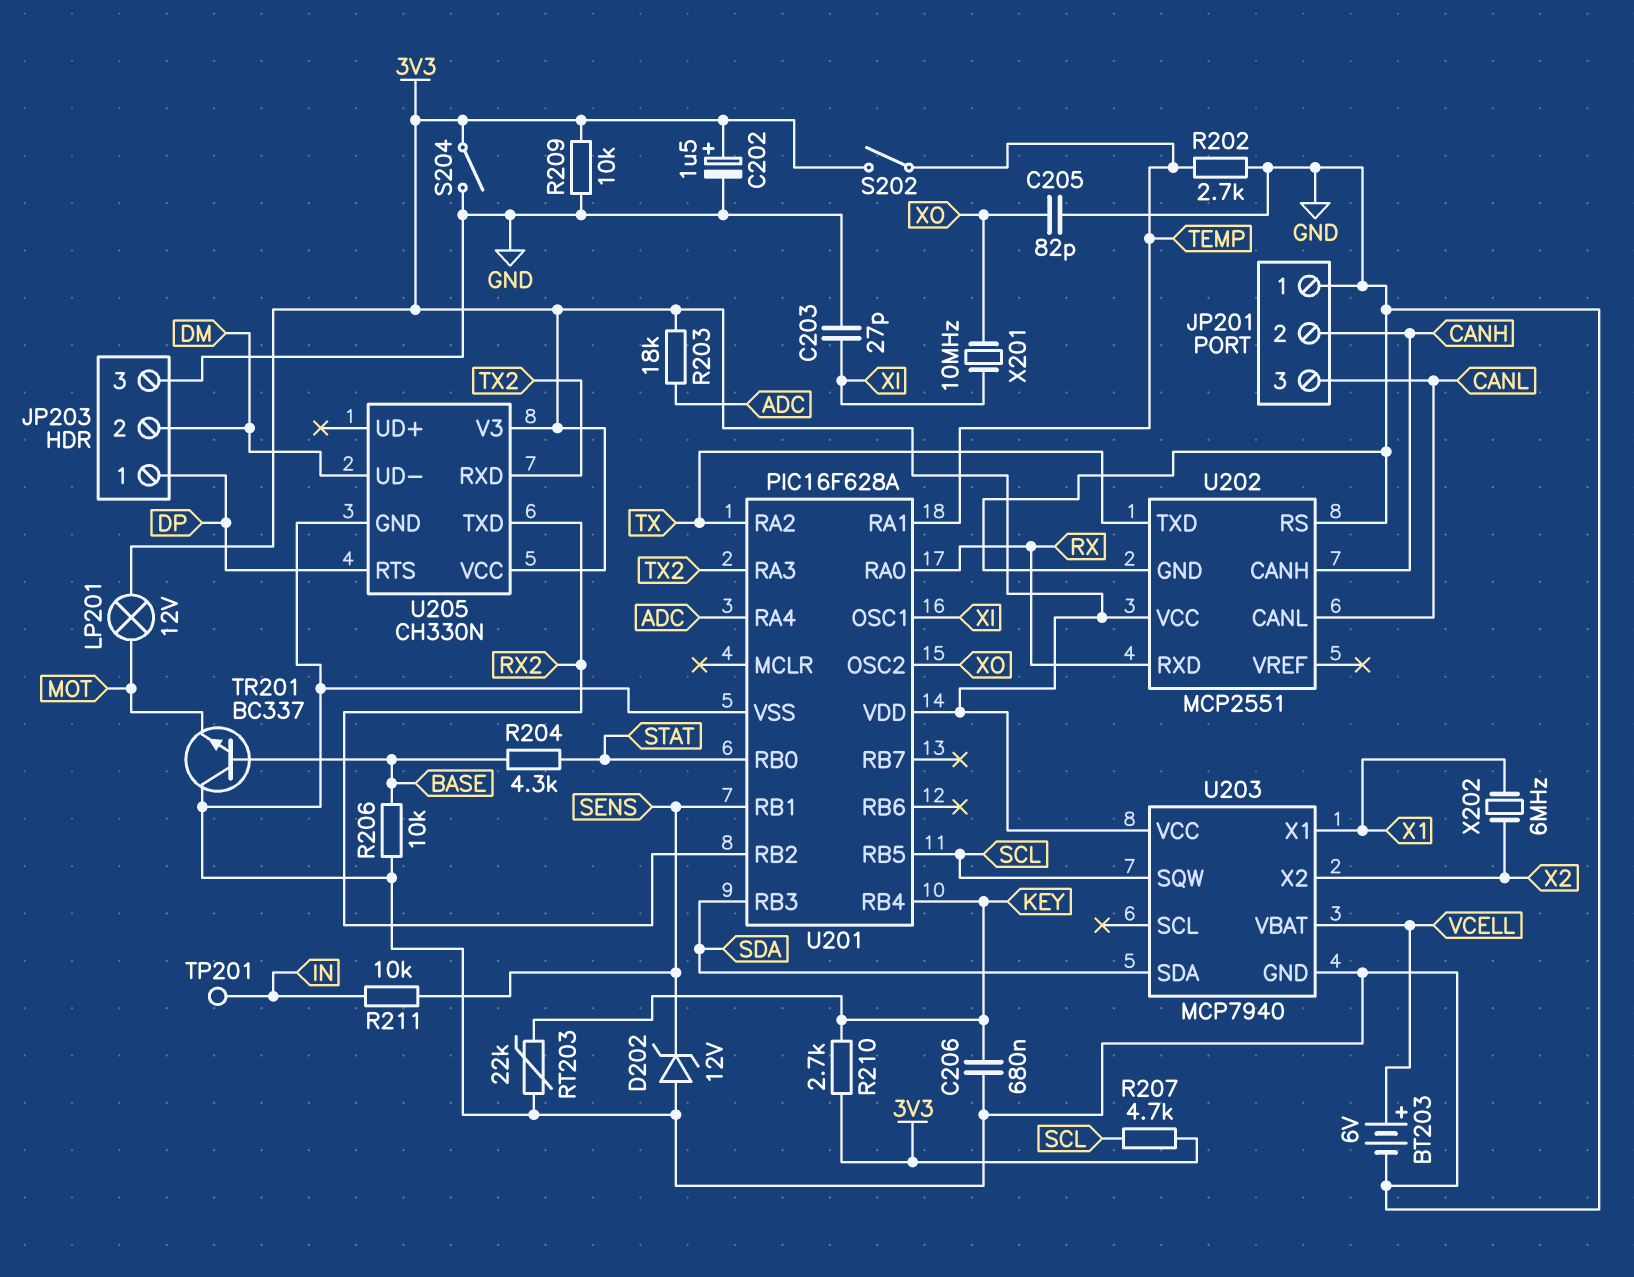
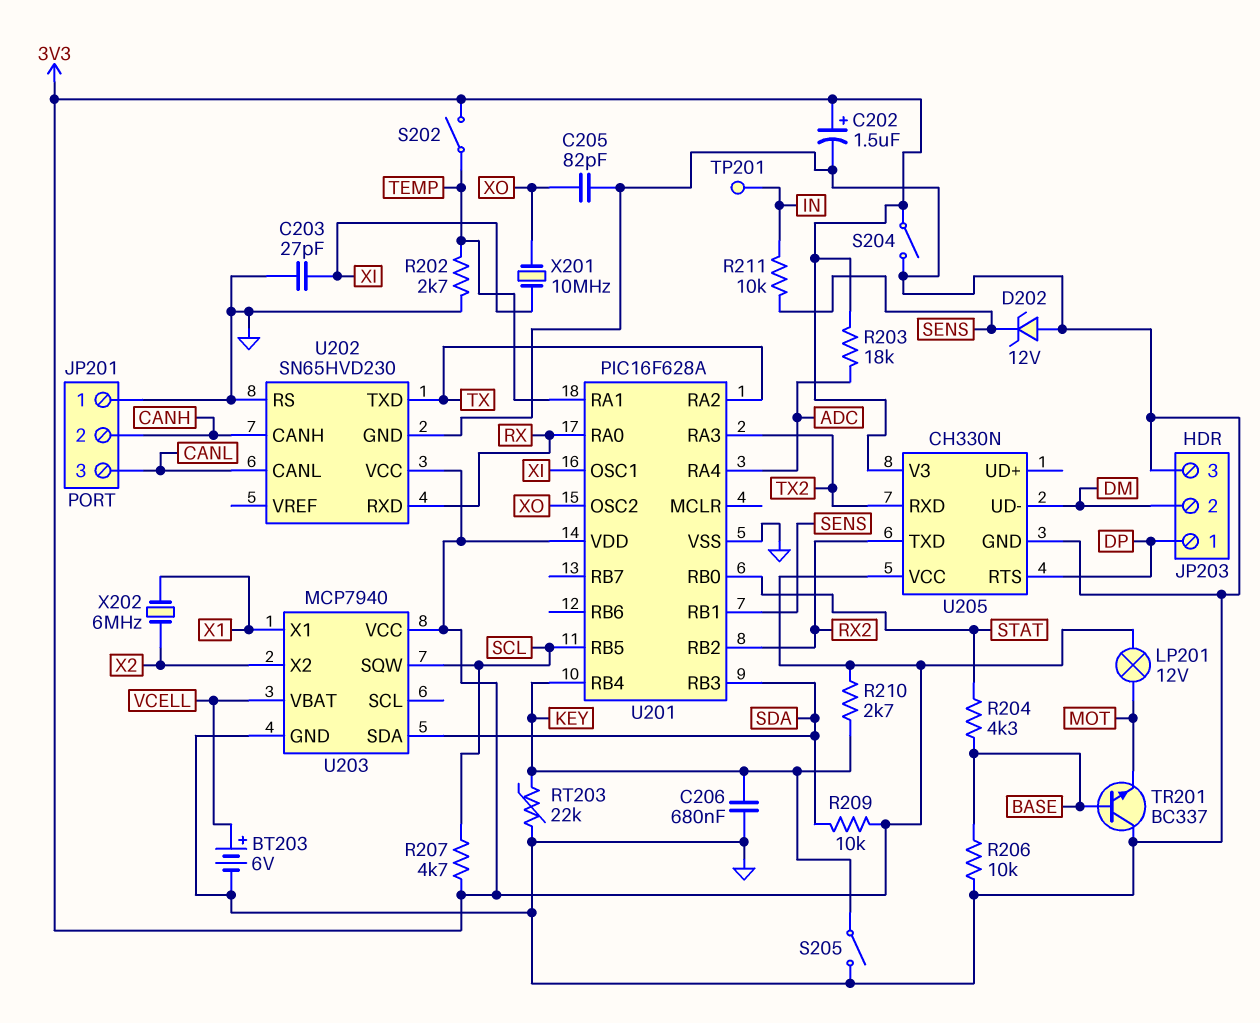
R209: 10k (3V3, GND) -> 10k (3V3, SDA)
S205: none -> switch (GND, KEY)
U202: MCP2551 -> SN65HVD230

